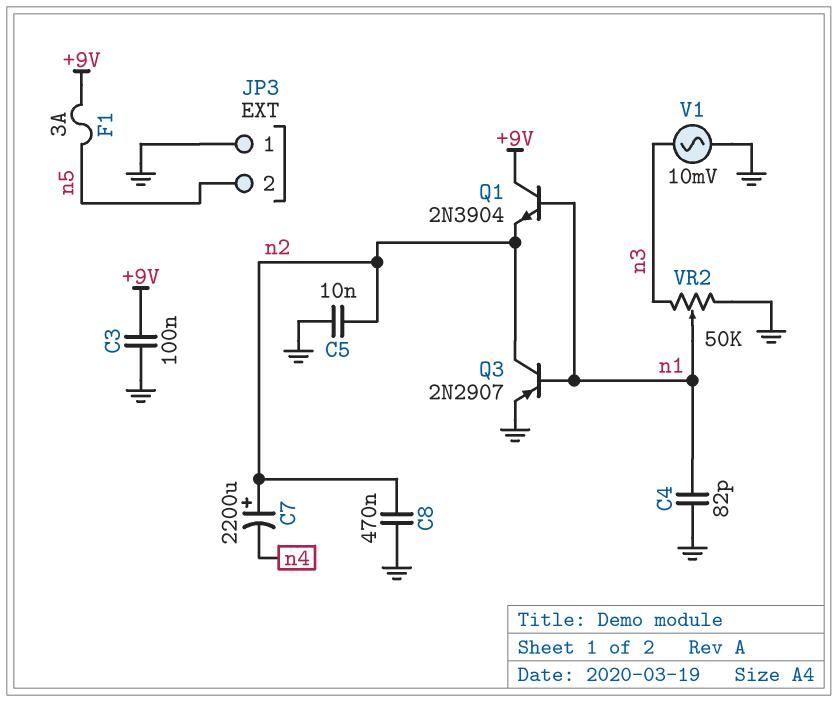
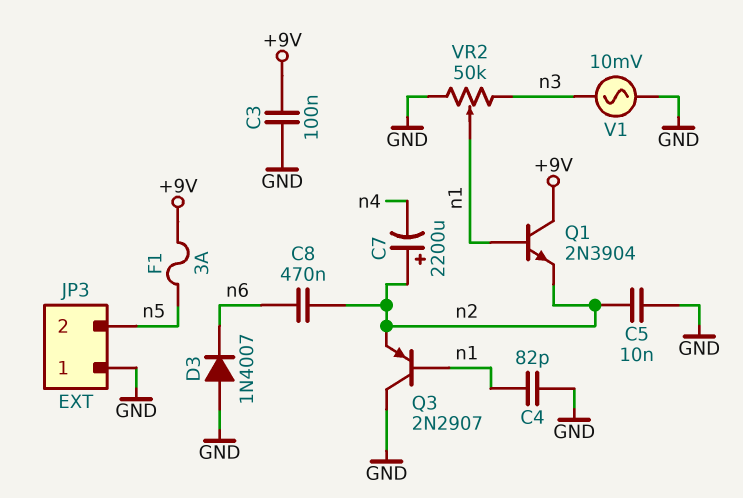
C8: 470nF (GND, n2) -> 470nF (n2, n6)
D3: none -> diode 1N4007 (A GND, K n6)
Q3: PNP 2N2907 (B n1, C n2, E GND) -> PNP 2N2907 (B n1, C GND, E n2)

